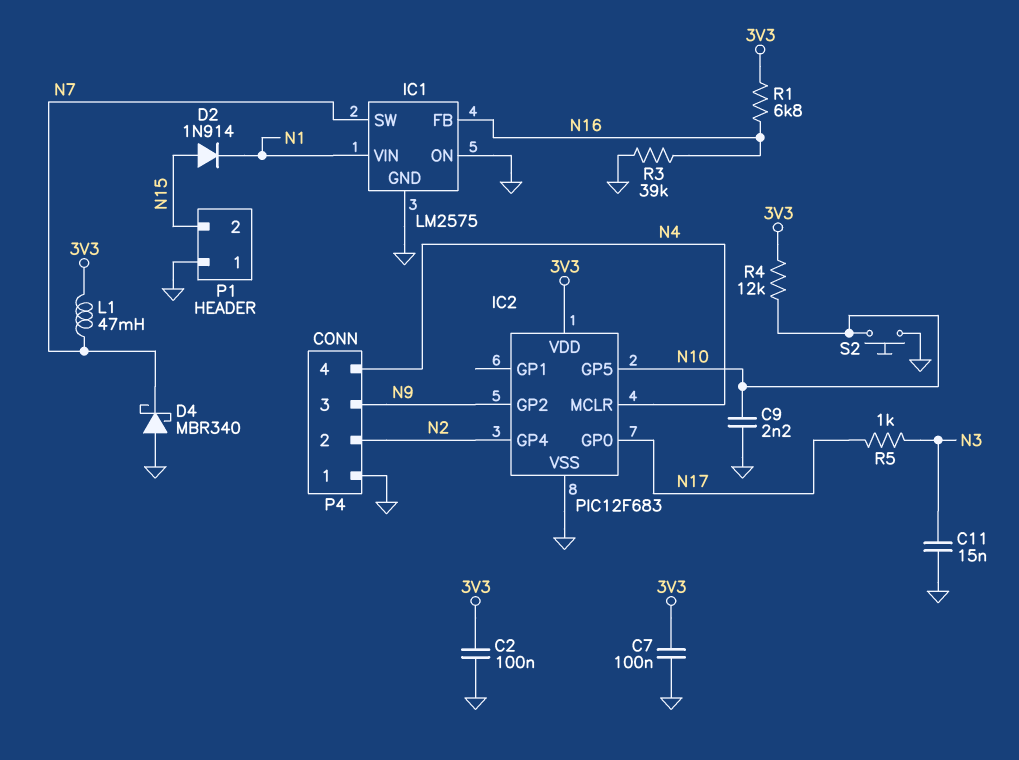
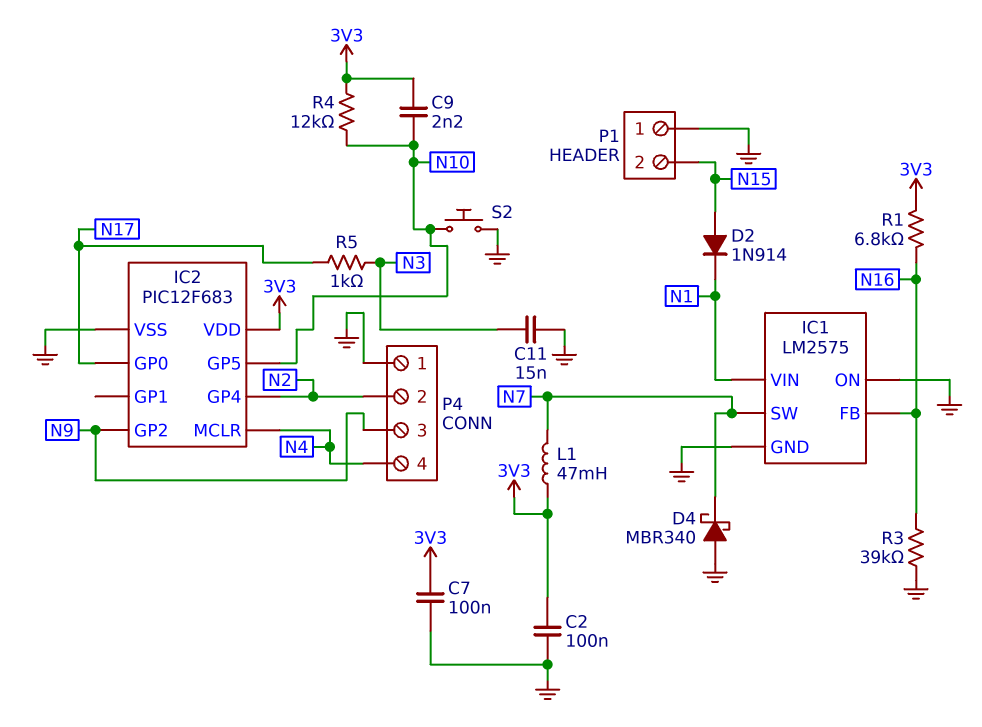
C9: 2.2nF (GND, N10) -> 2.2nF (3V3, N10)

